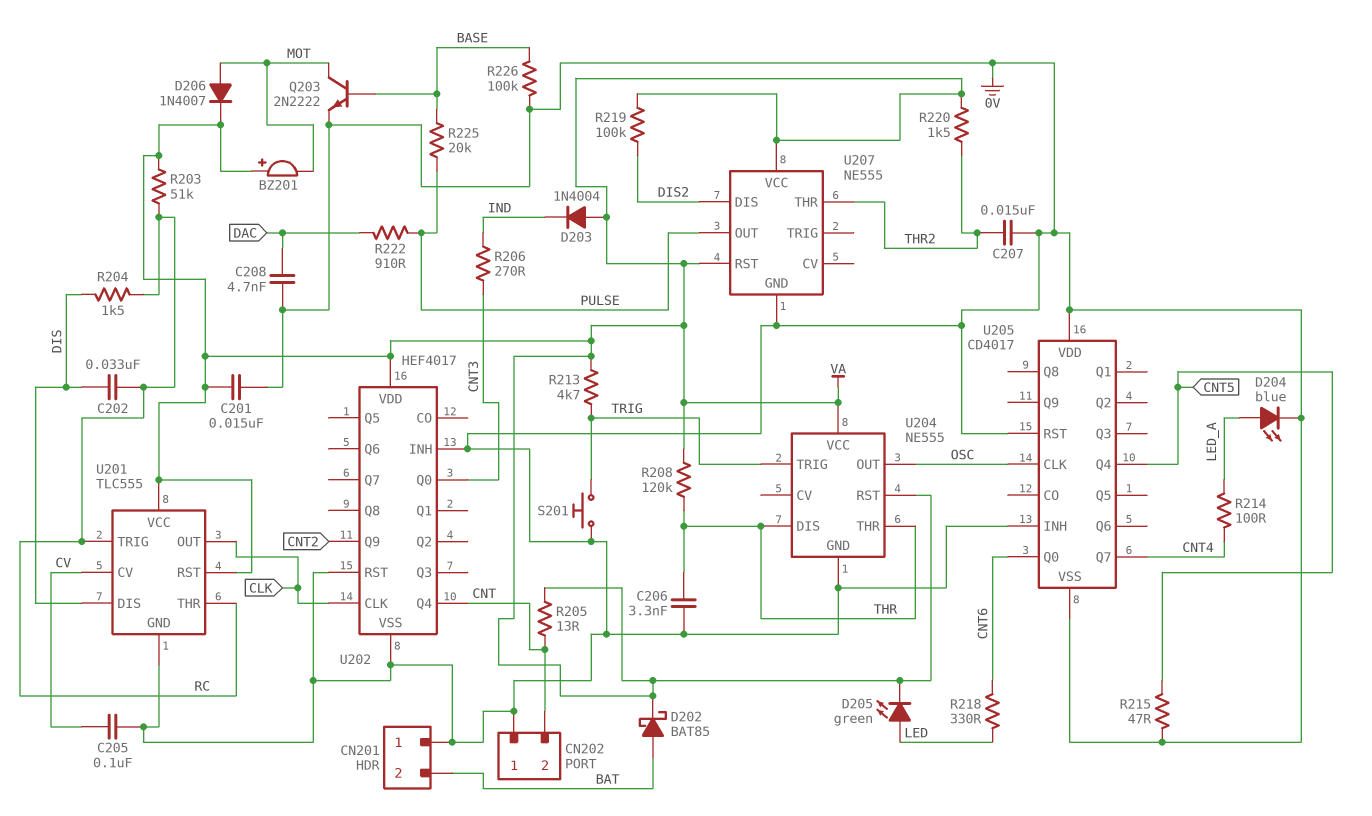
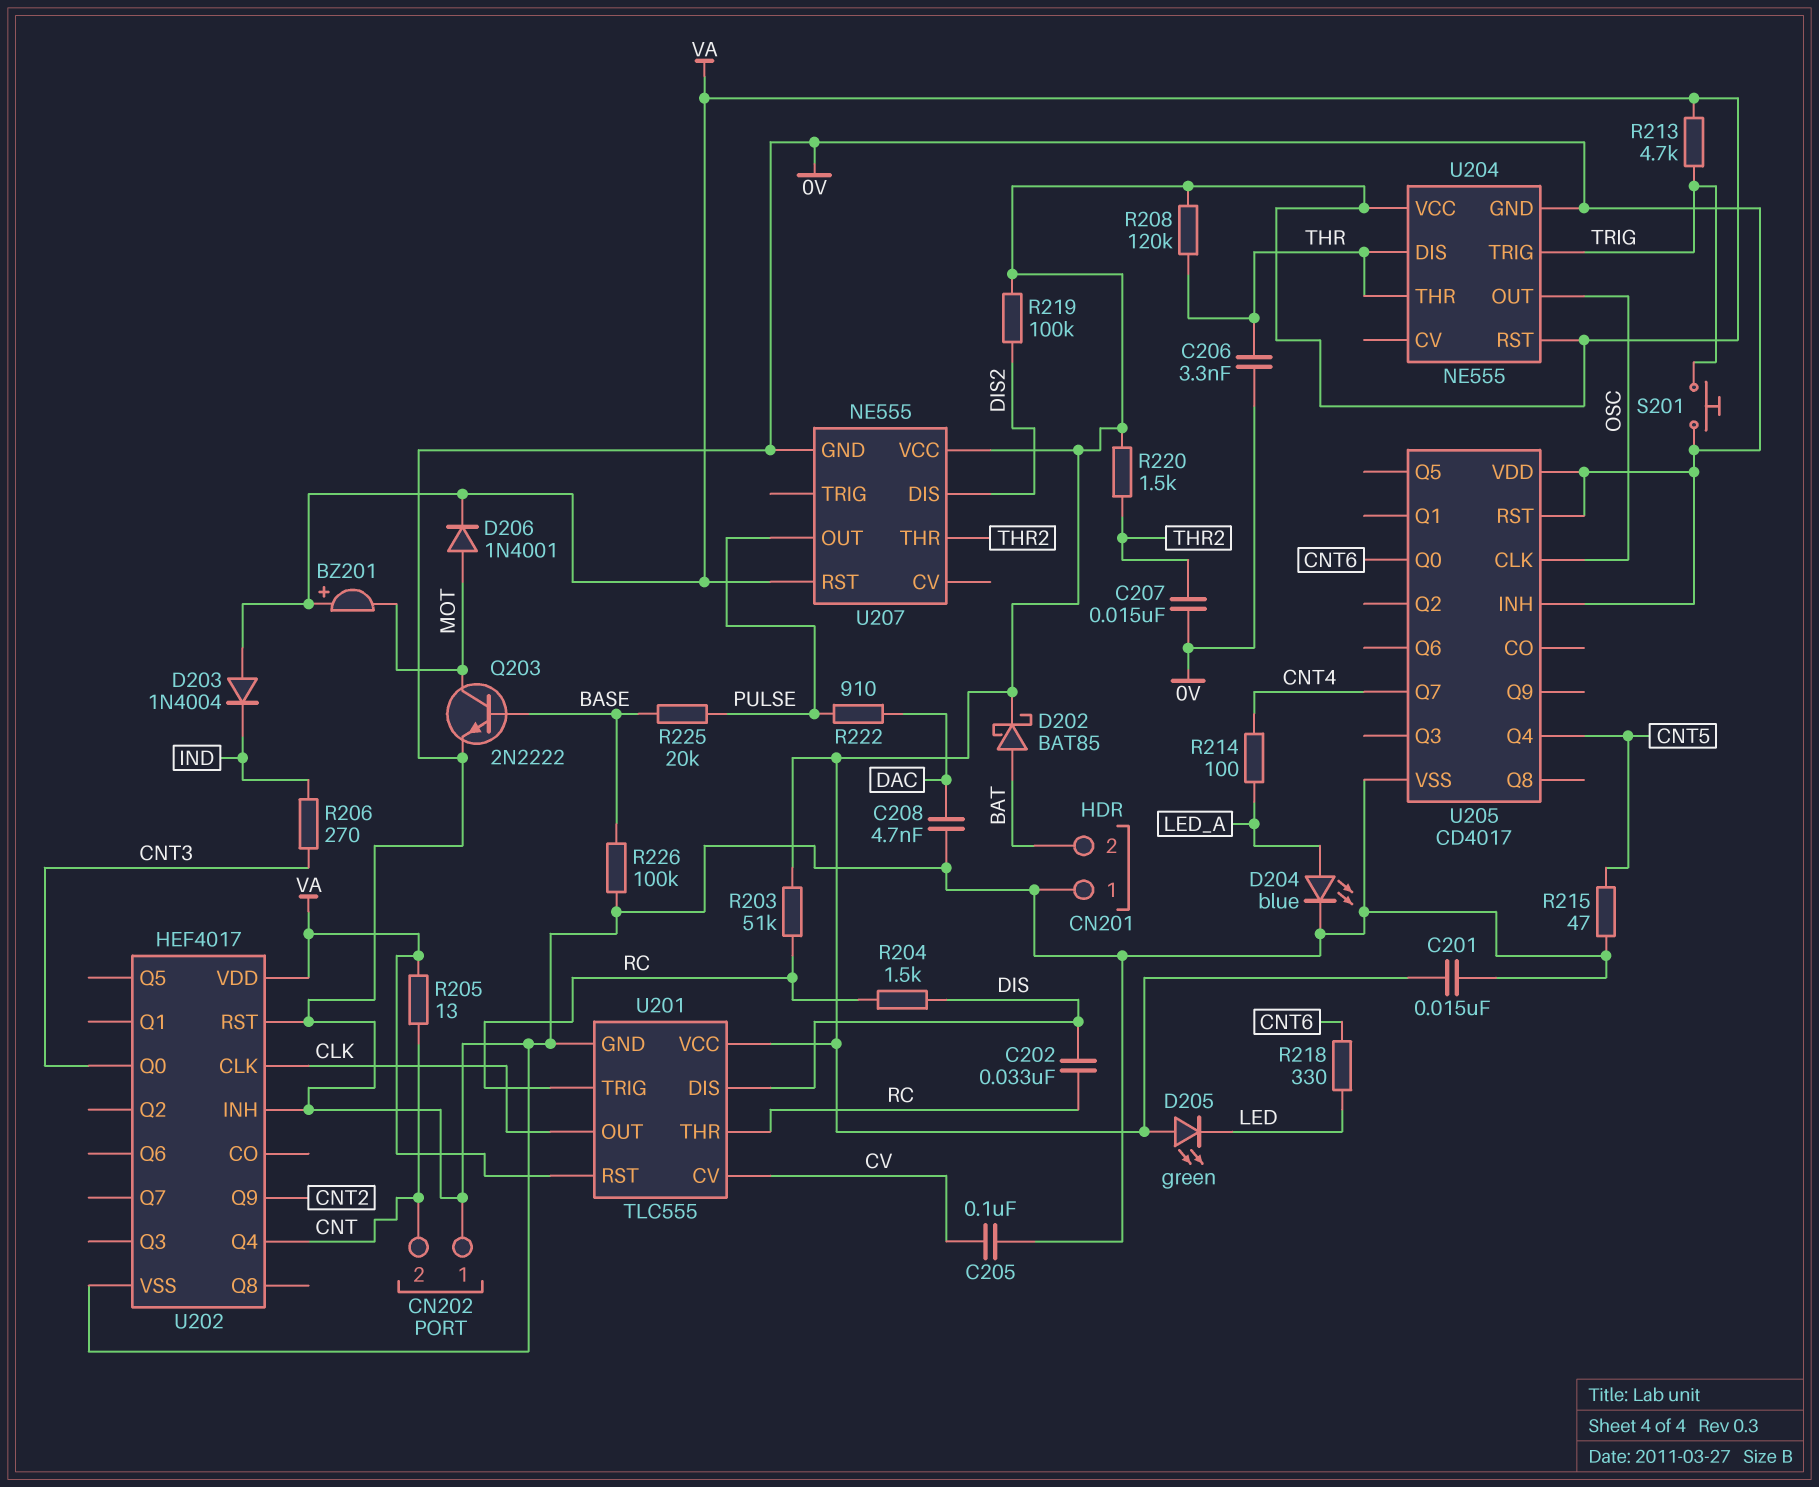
D205: LED green (A LED, K VA) -> LED green (A VA, K LED)
D206: diode 1N4007 (A MOT, K VA) -> diode 1N4001 (A MOT, K VA)

